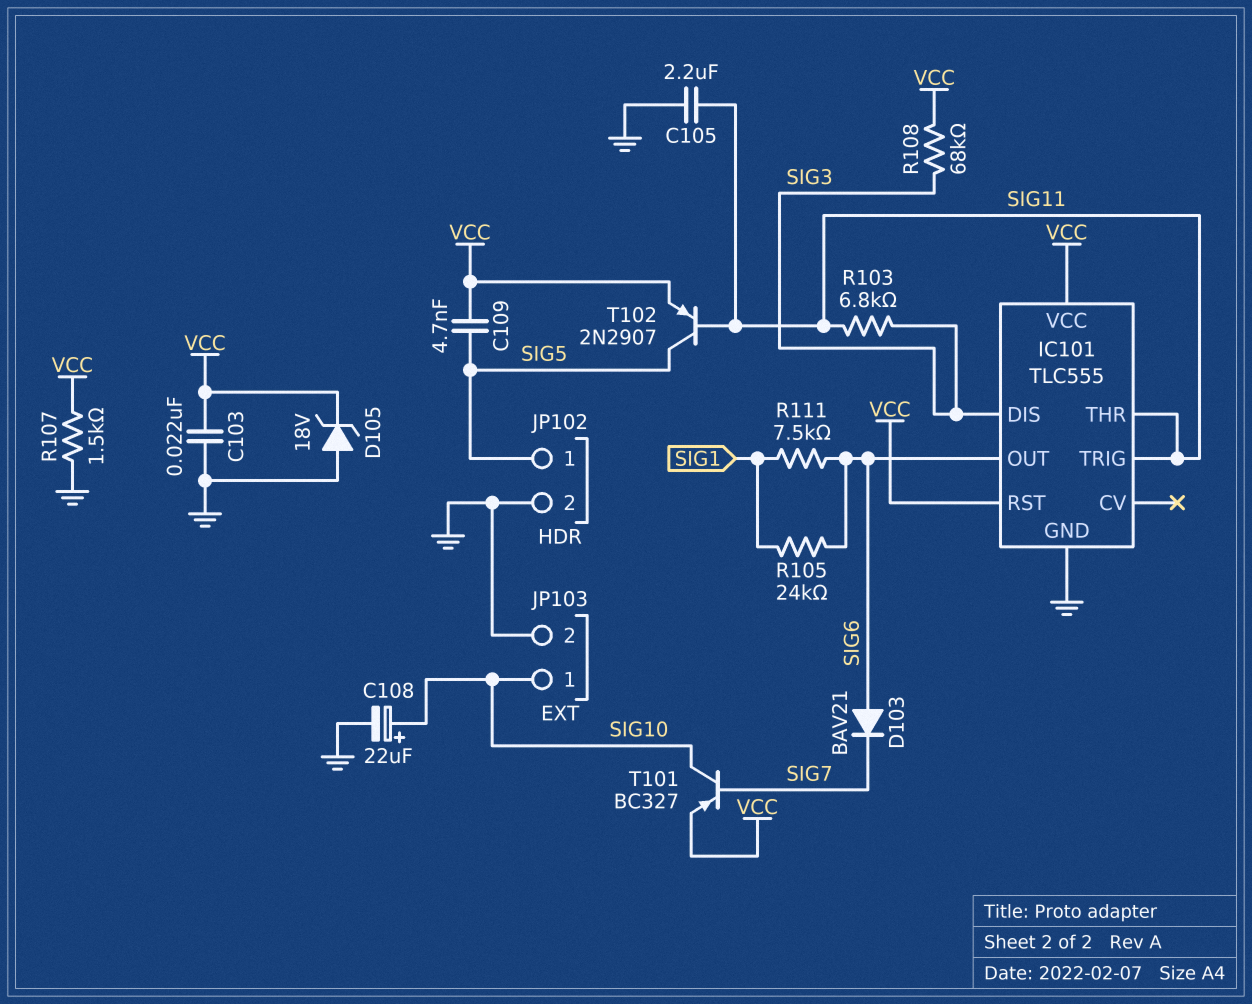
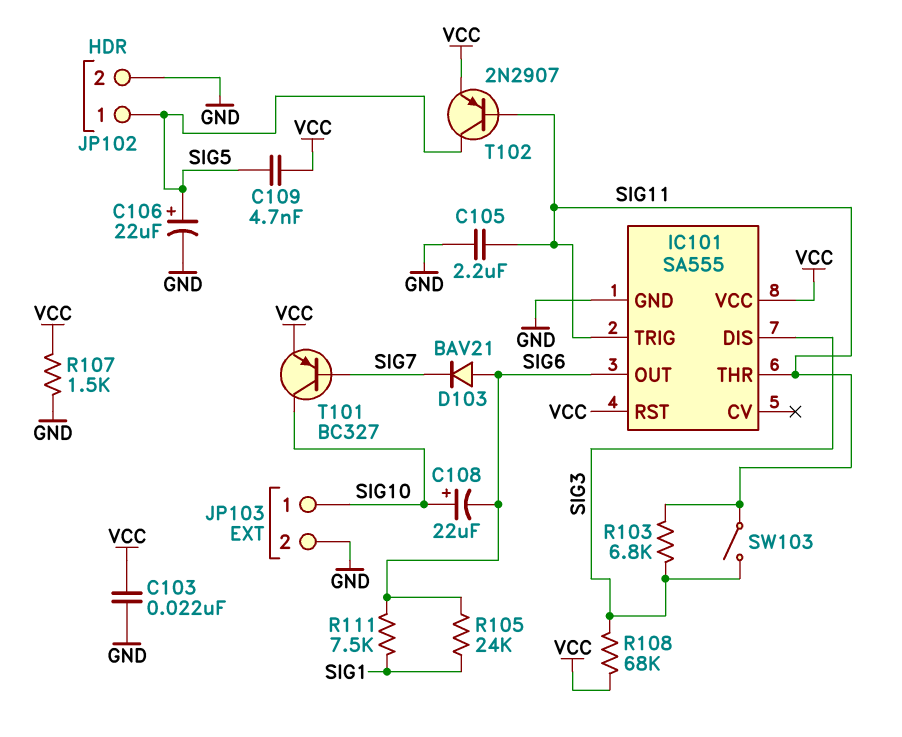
C106: none -> 22uF (plus SIG5, minus GND)
C108: 22uF (plus SIG10, minus GND) -> 22uF (plus SIG10, minus SIG6)
D105: zener 18V (A GND, K VCC) -> none
IC101: TLC555 -> SA555
SW103: none -> switch (SIG3, SIG11)

